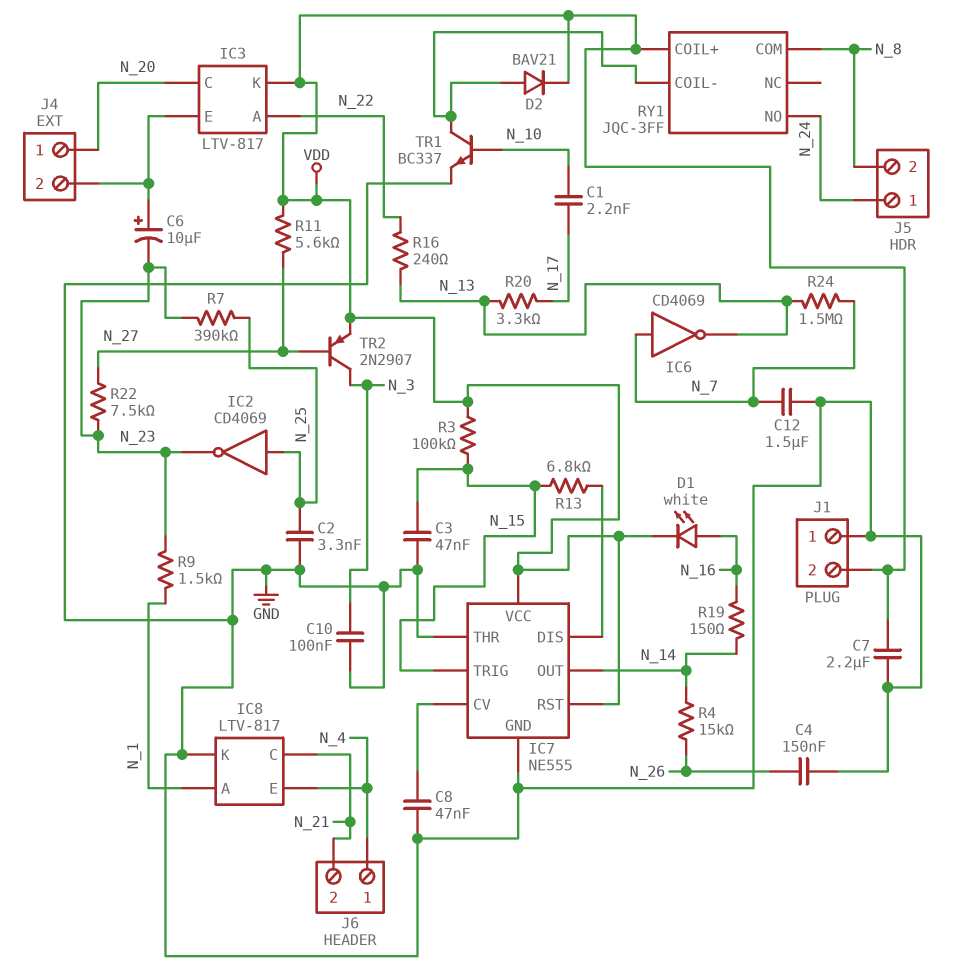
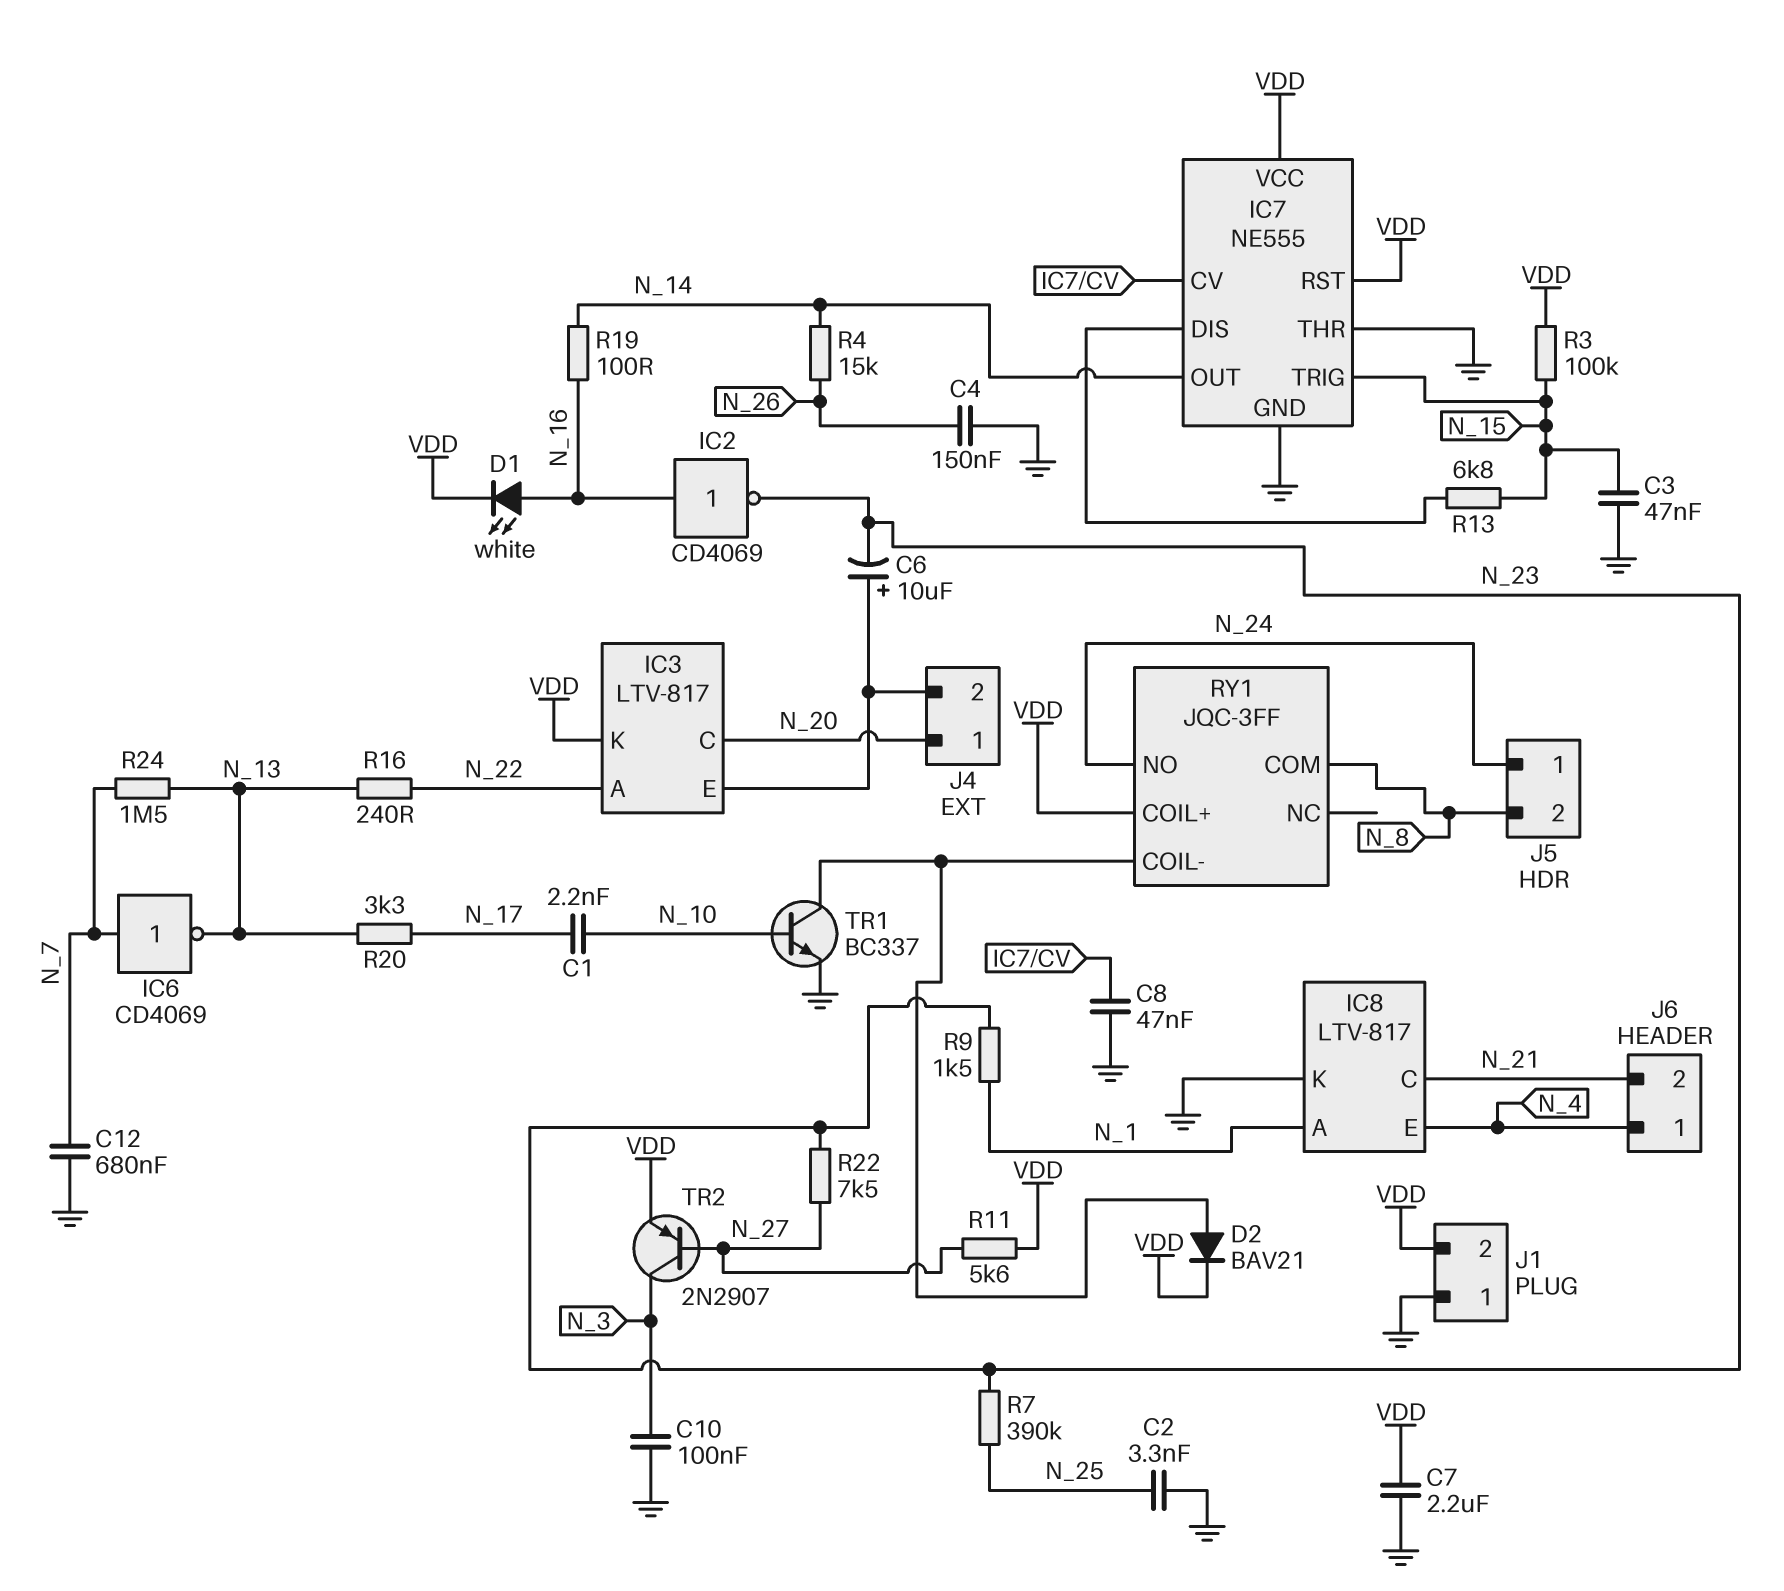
C12: 1.5uF (GND, N_7) -> 680nF (GND, N_7)
IC2: NOT CD4069 (in N_25, out N_23) -> NOT CD4069 (in N_16, out N_23)
R19: 150 (N_14, N_16) -> 100 (N_14, N_16)

